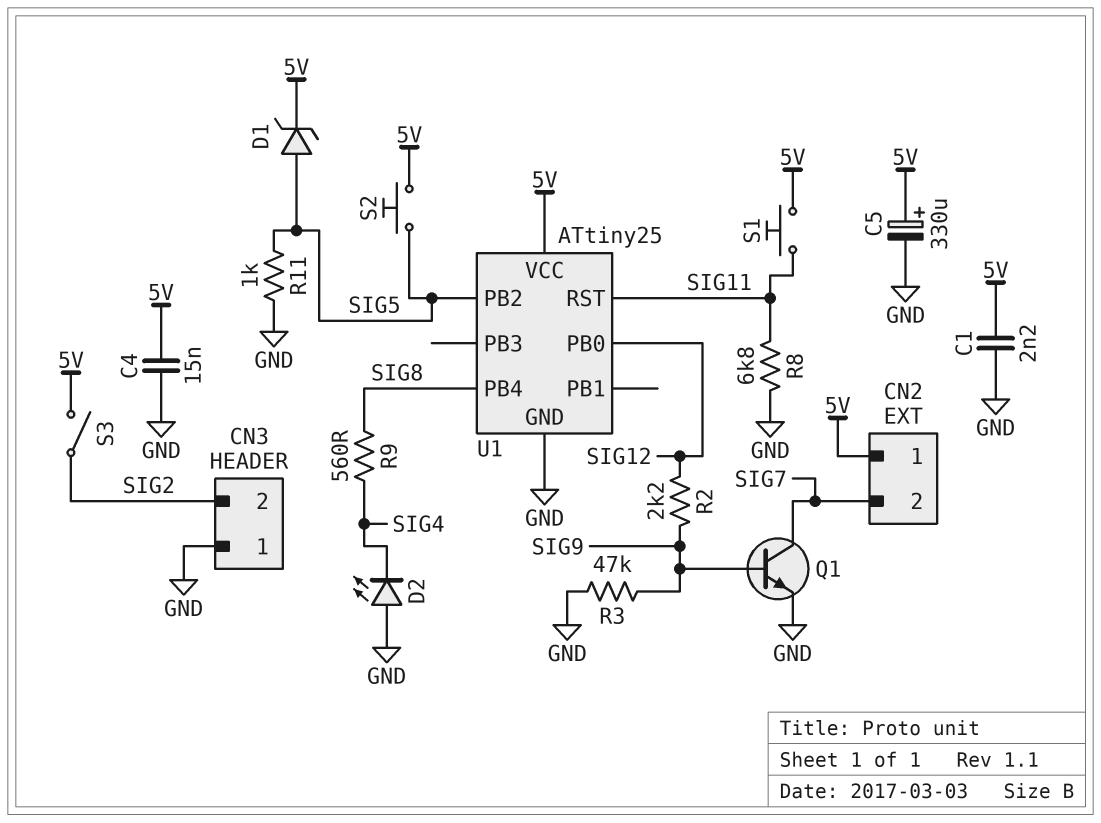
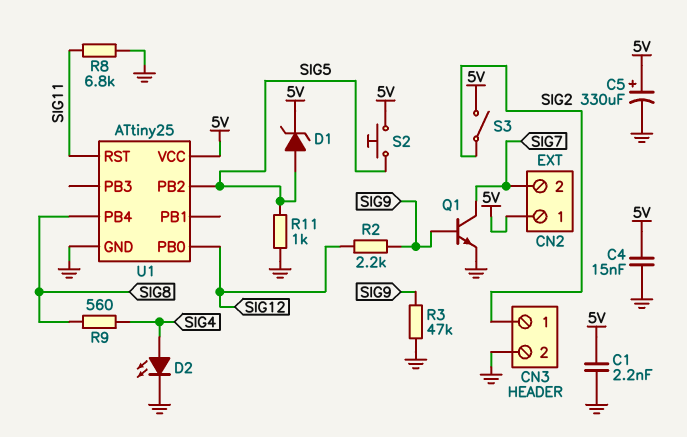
CN3 pin 1: GND -> SIG2
CN3 pin 2: SIG2 -> GND
D2: LED (A GND, K SIG4) -> LED (A SIG4, K GND)
S1: button (5V, SIG11) -> none

